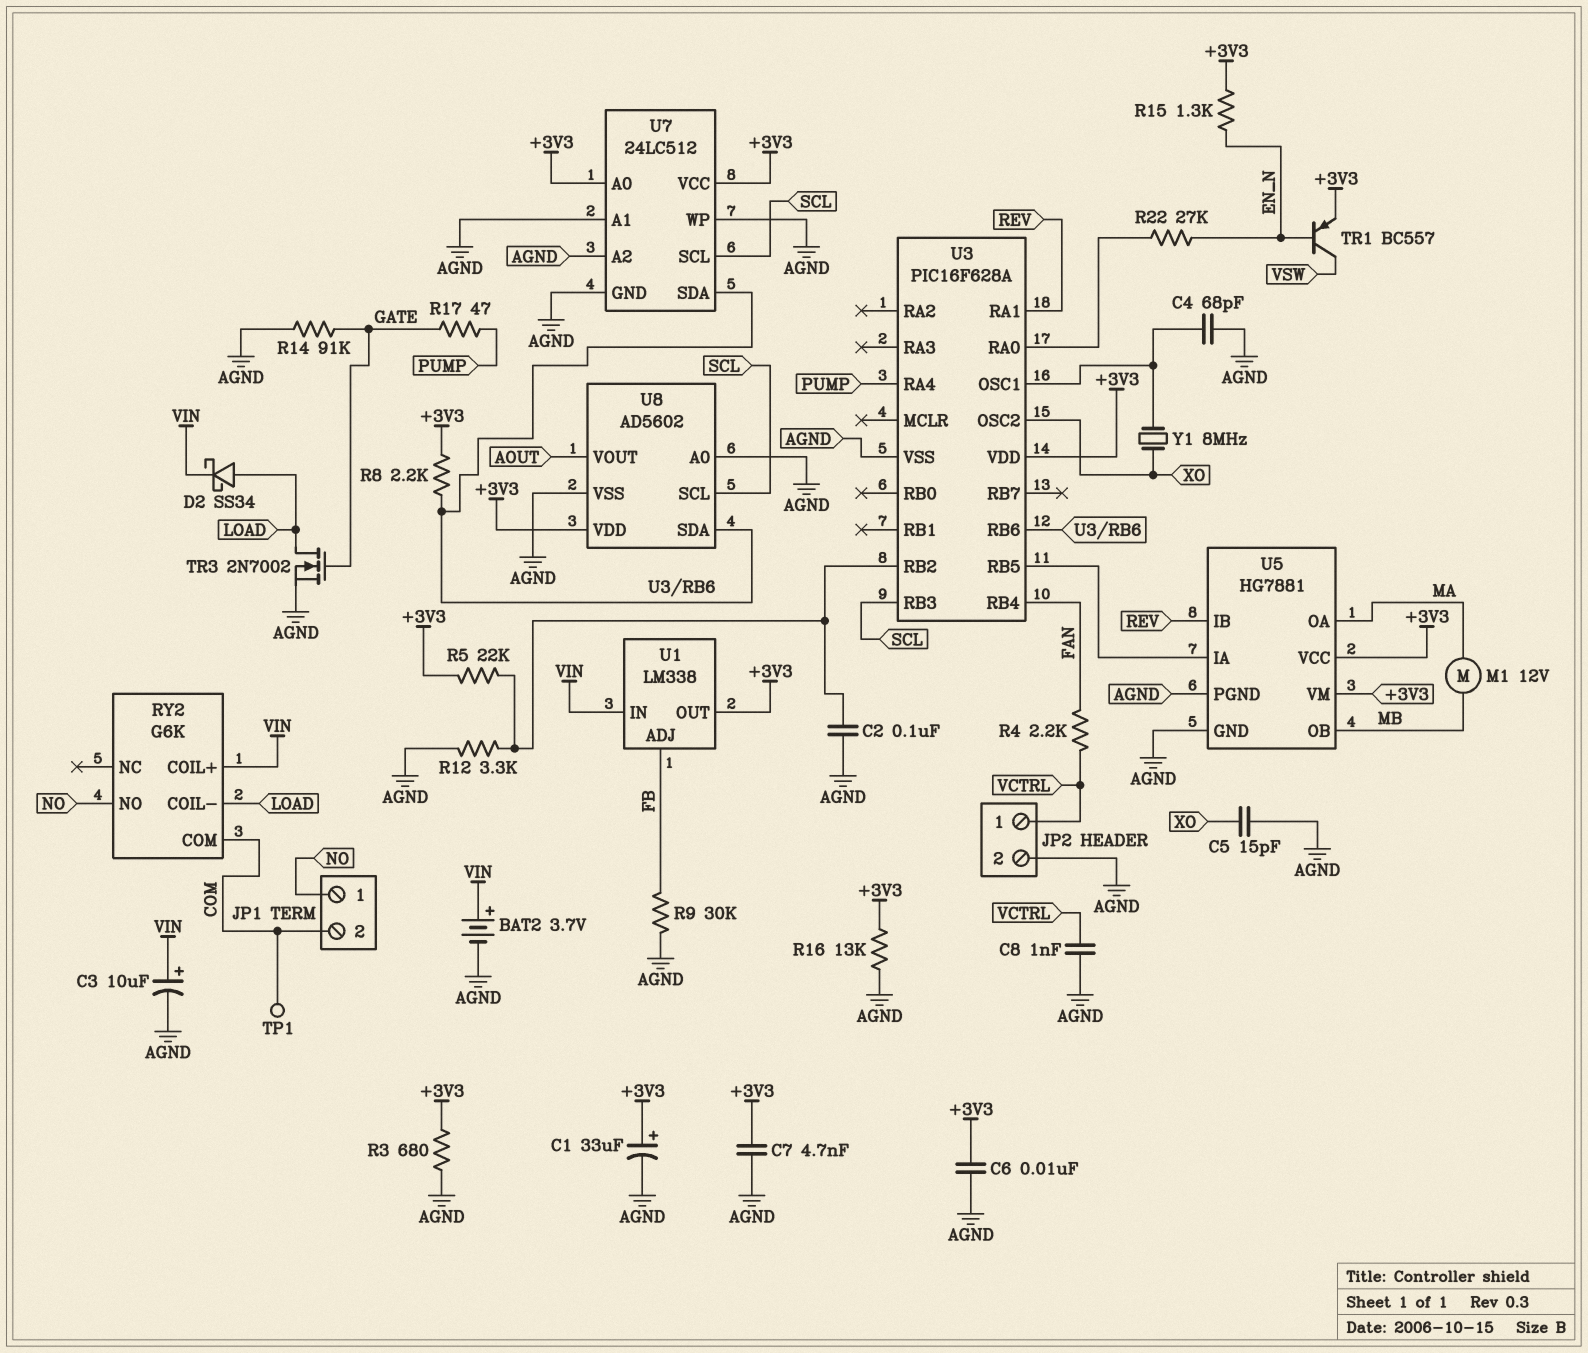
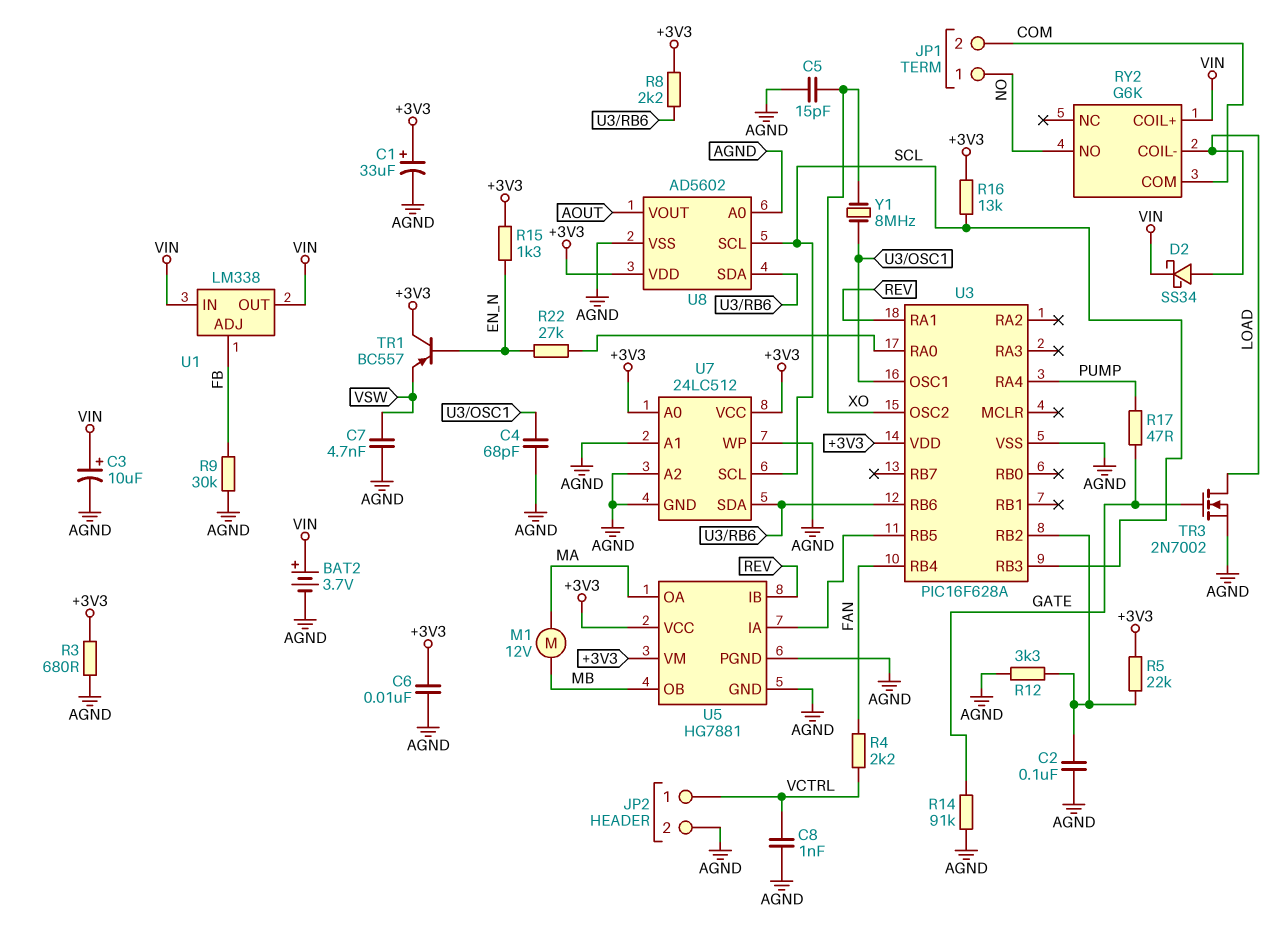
C7: 4.7nF (+3V3, AGND) -> 4.7nF (AGND, VSW)
R16: 13k (+3V3, AGND) -> 13k (+3V3, SCL)
TP1: test point (COM) -> none
TR1: PNP BC557 (B EN_N, C VSW, E +3V3) -> PNP BC557 (B EN_N, C +3V3, E VSW)
U1 pin OUT: +3V3 -> VIN

